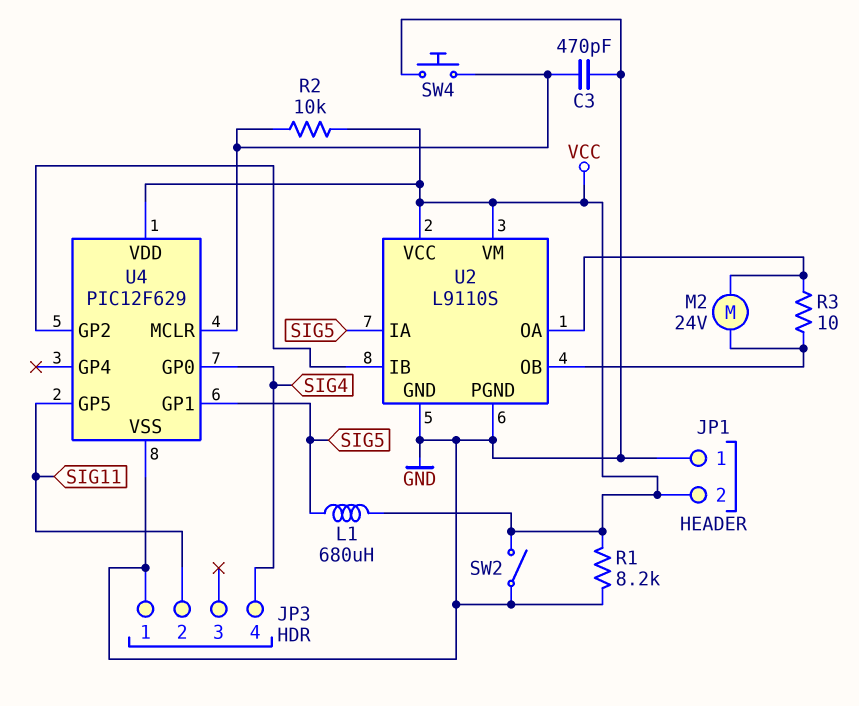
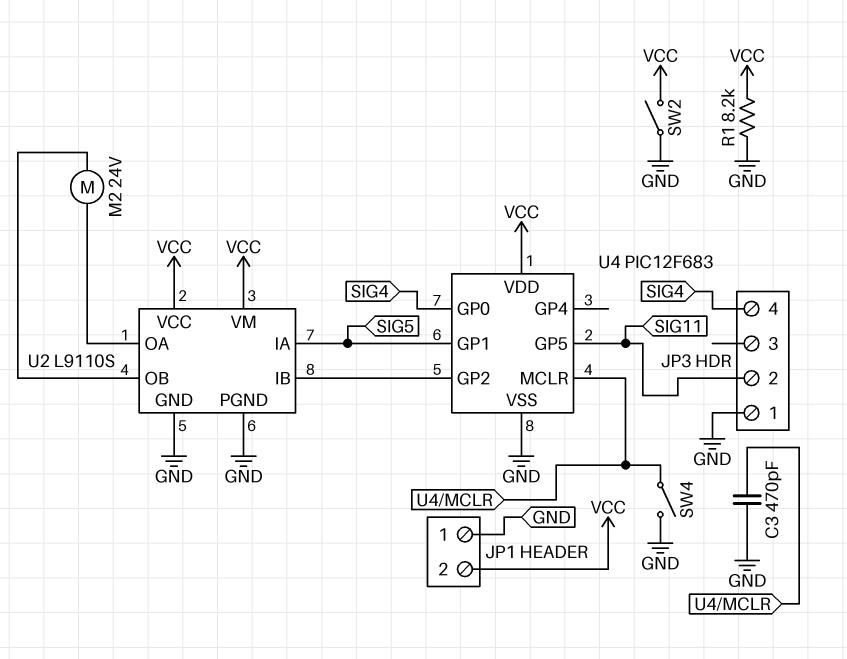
L1: 680uH (SIG5, VCC) -> none
R2: 10k (U4/MCLR, VCC) -> none
R3: 10 (U2/OA, U2/OB) -> none
SW4: button (GND, U4/MCLR) -> switch (GND, U4/MCLR)
U4: PIC12F629 -> PIC12F683

